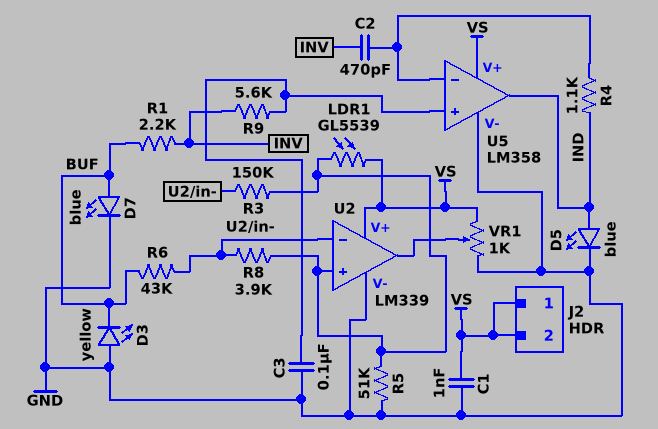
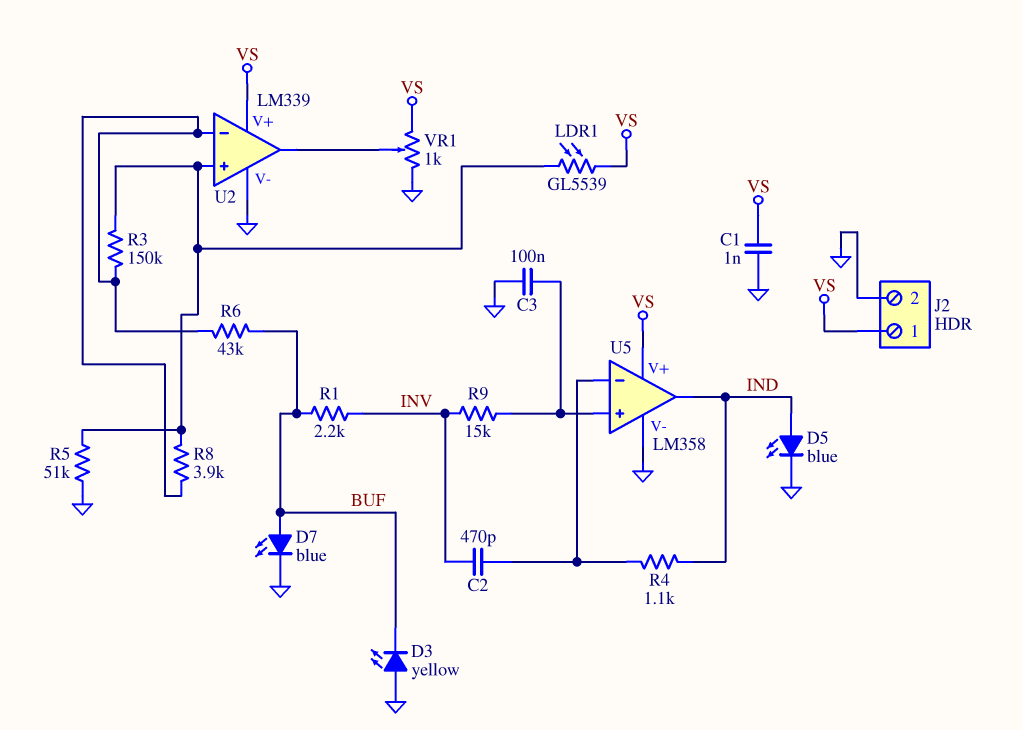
J2 pin 2: VS -> GND
R9: 5.6k (INV, U5/in+) -> 15k (INV, U5/in+)

